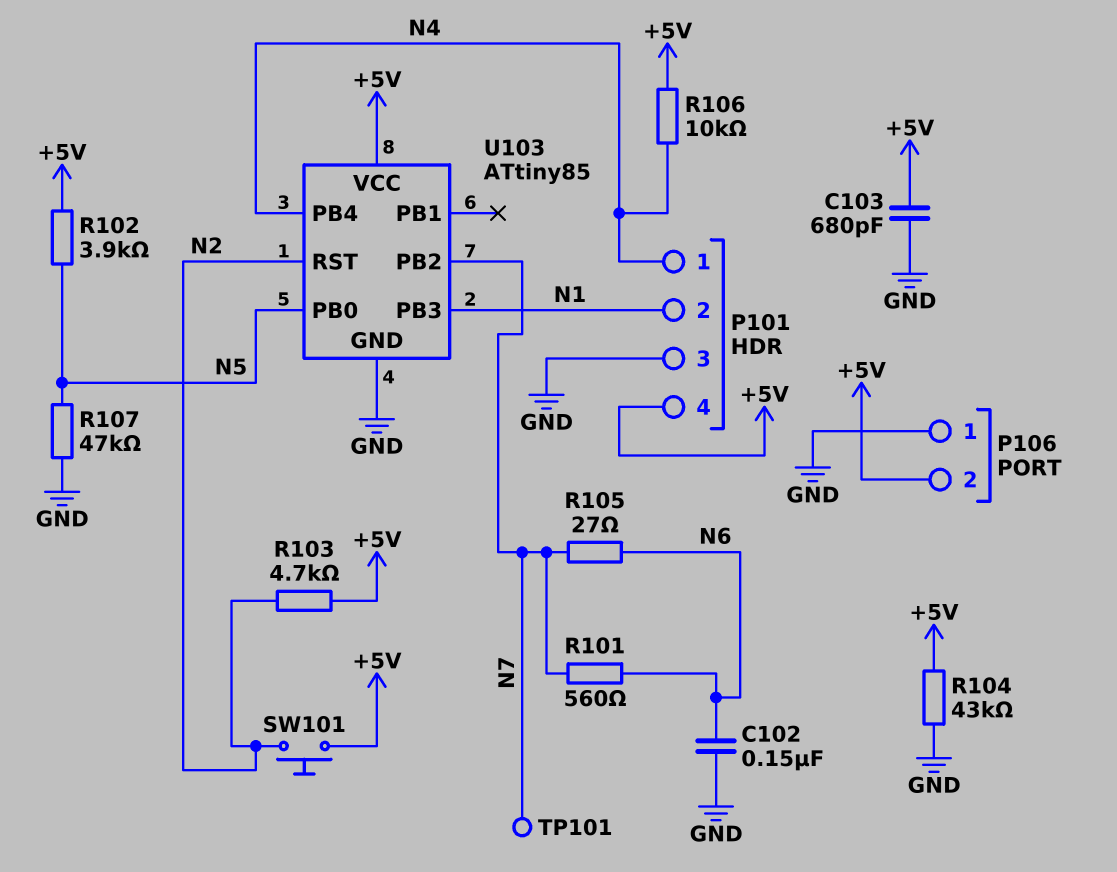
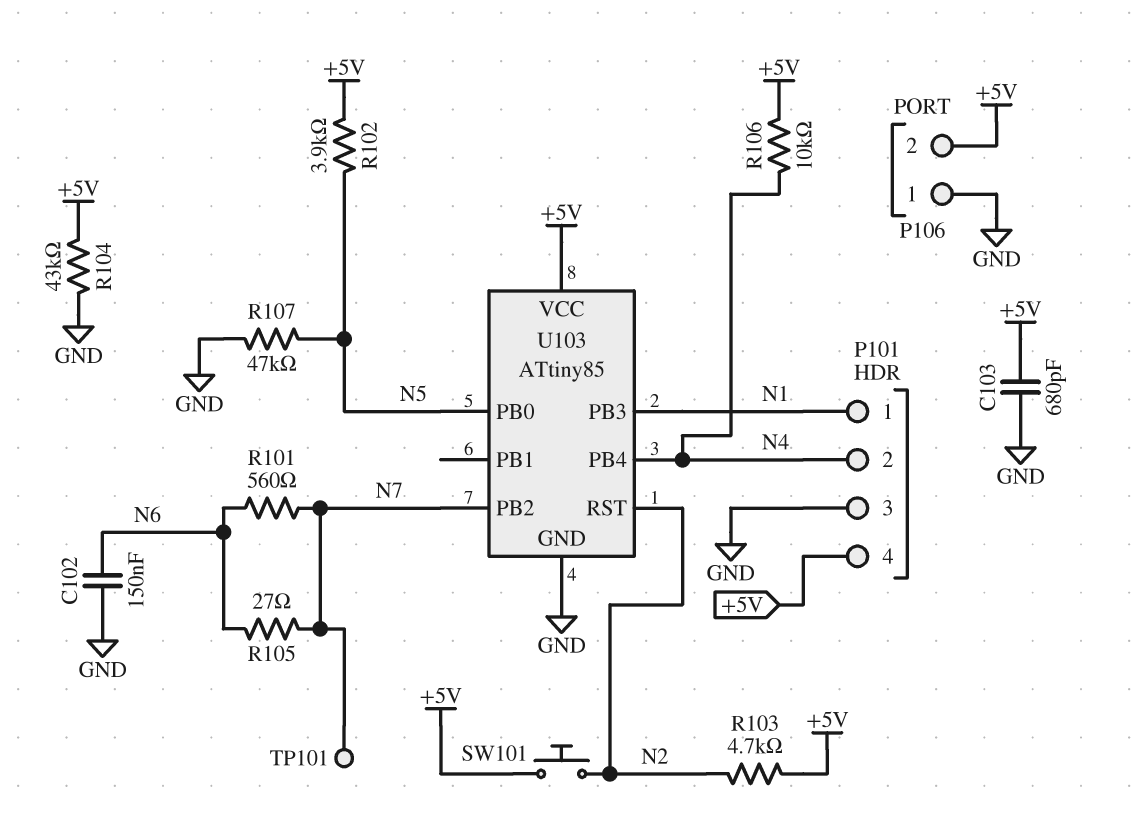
P101 pin 1: N4 -> N1
P101 pin 2: N1 -> N4

